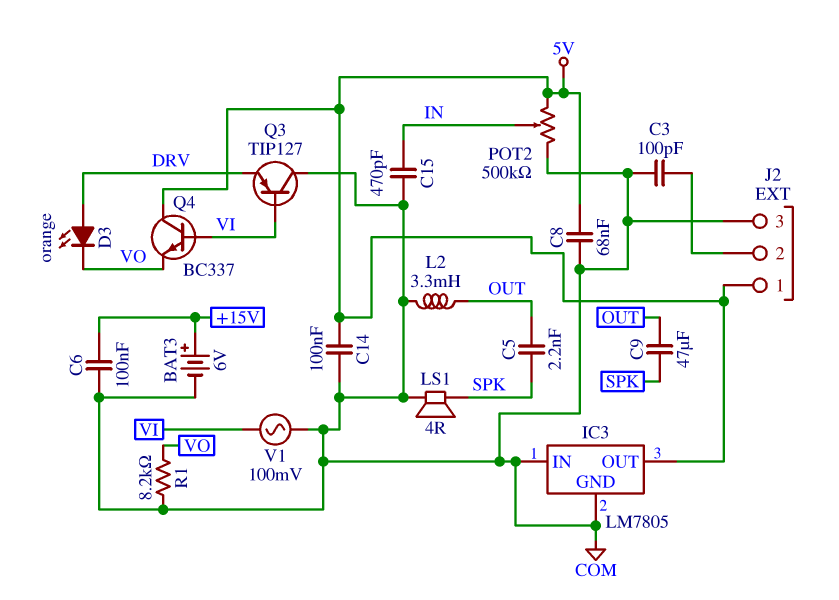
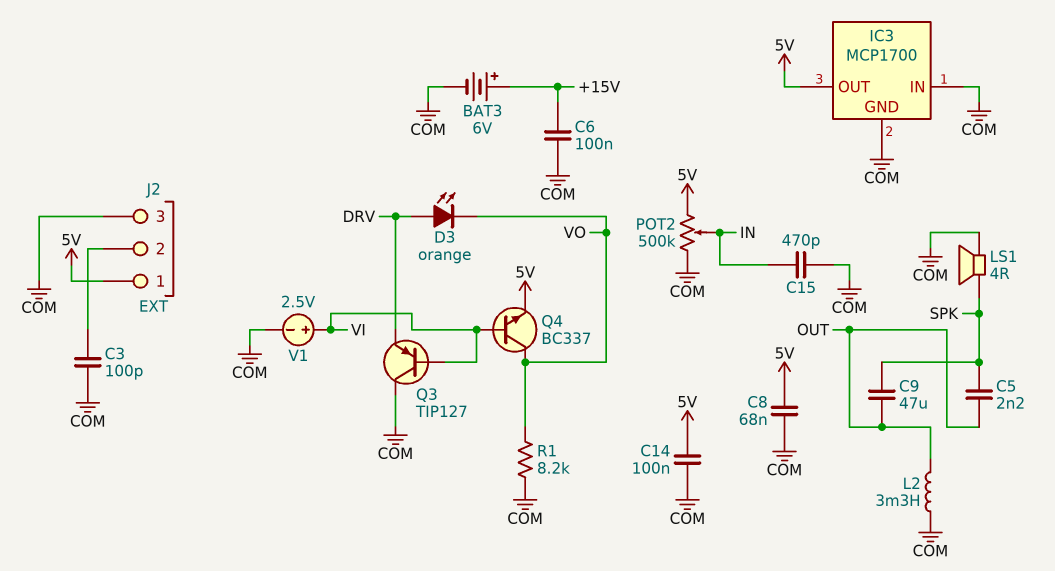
IC3: LM7805 -> MCP1700
Q4: NPN BC337 (B VI, C 5V, E VO) -> NPN BC337 (B VI, C VO, E 5V)
V1: AC 100mV (COM, VI) -> 2.5V (plus VI, minus COM)

